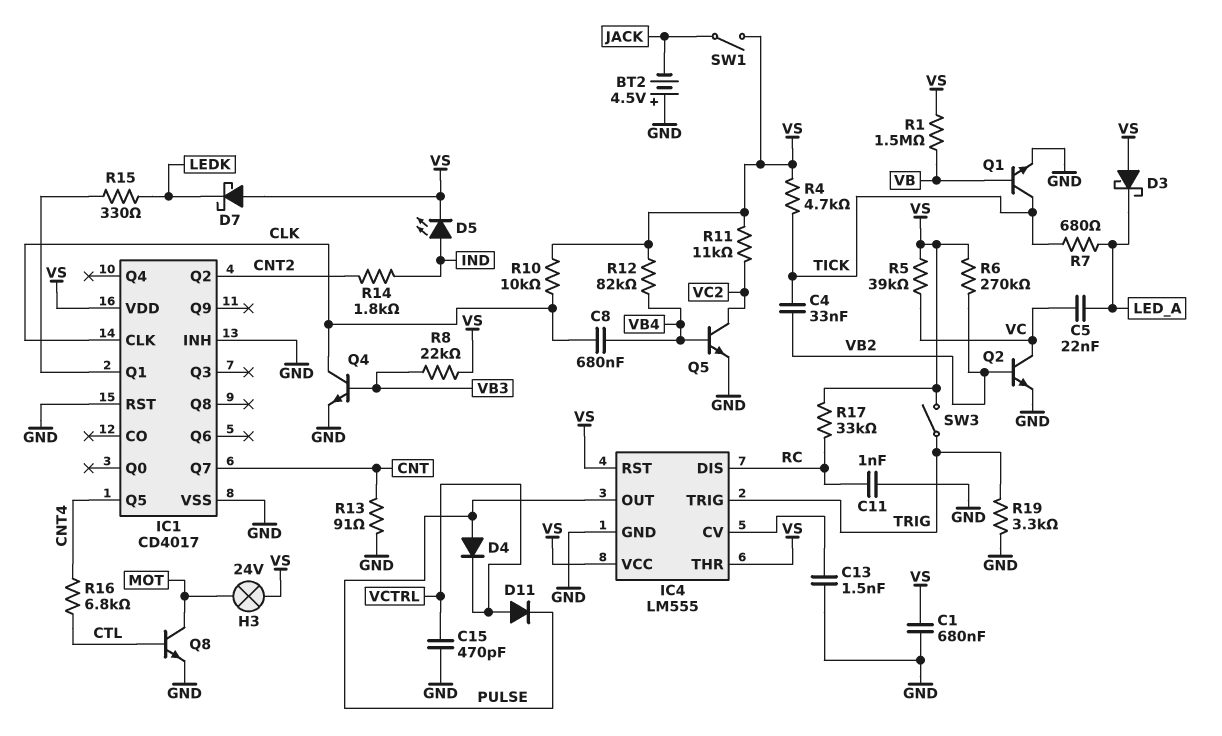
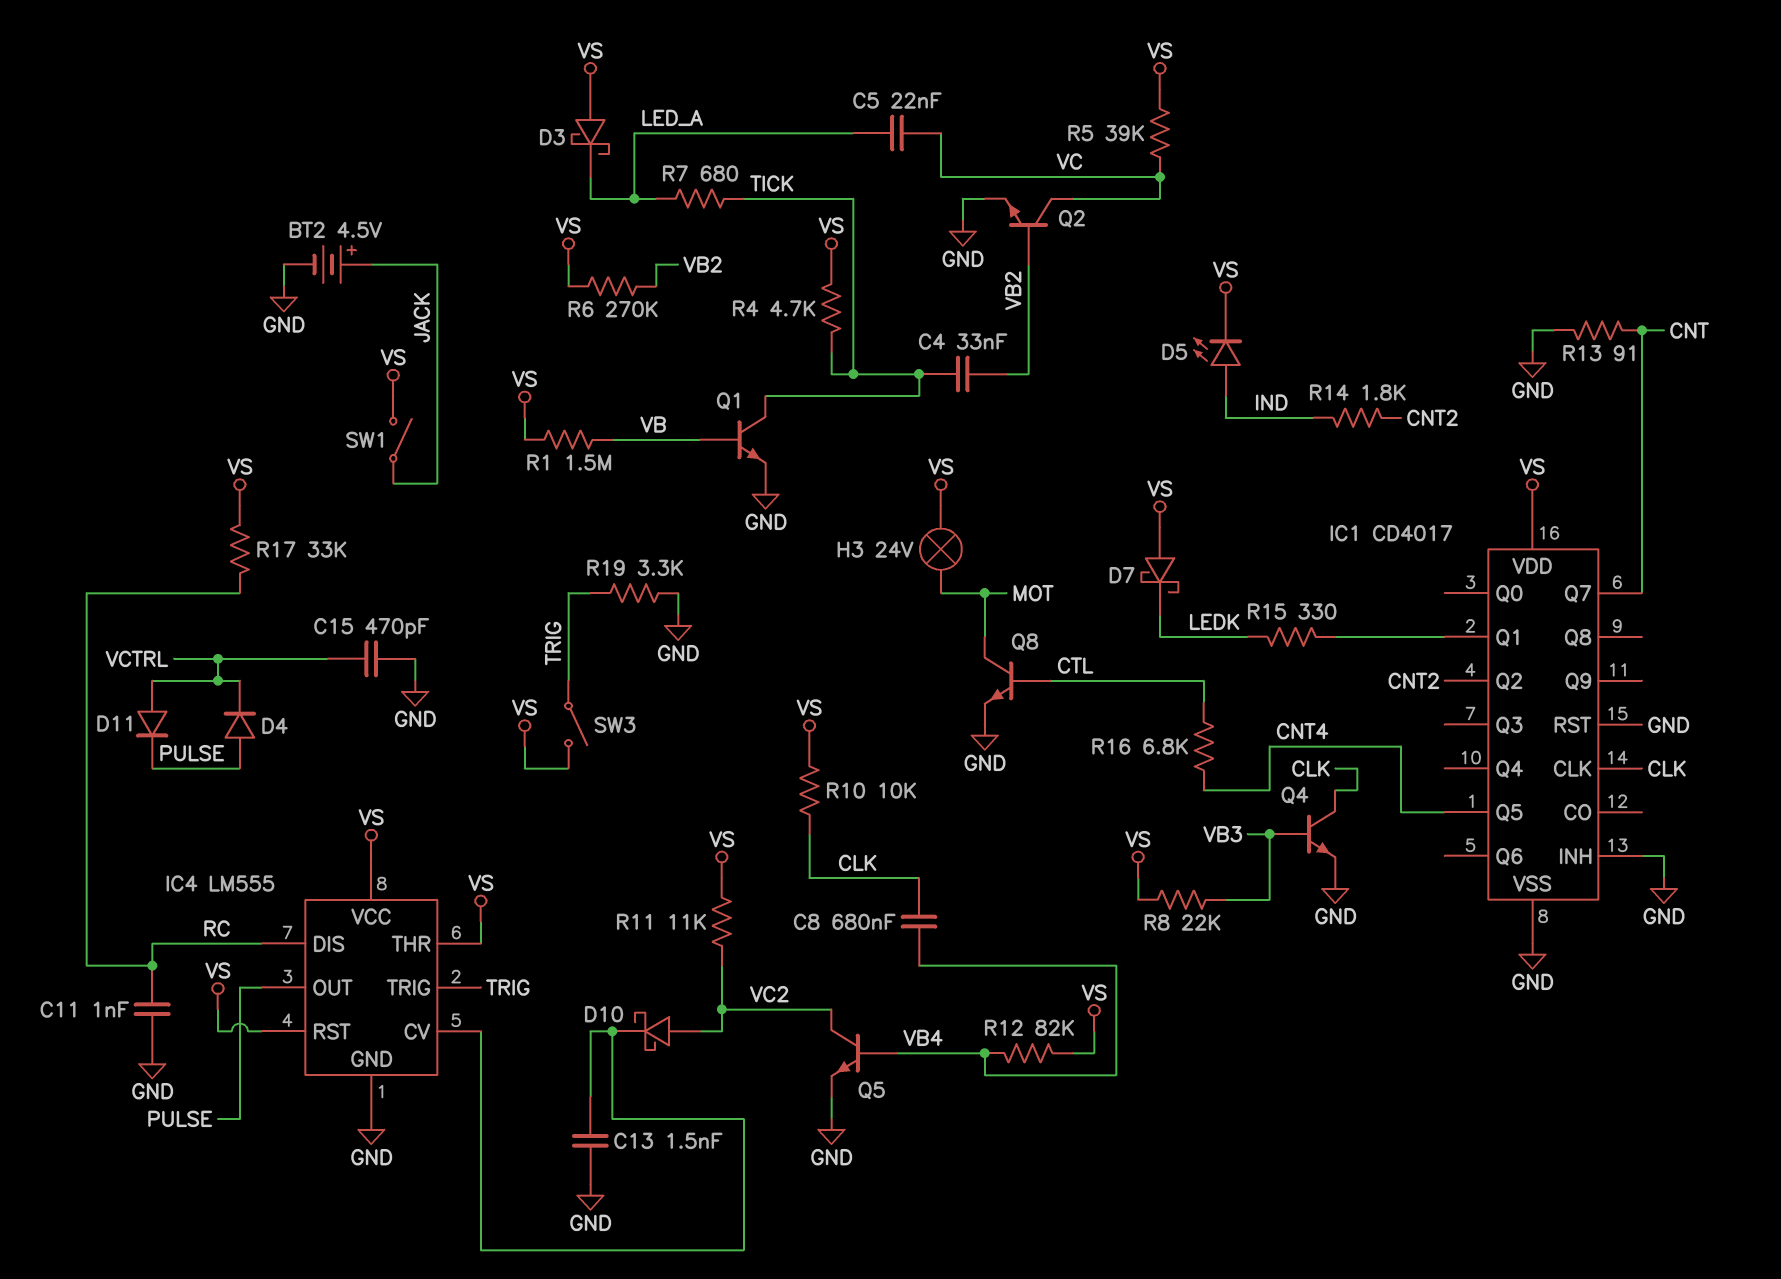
BT2: 4.5V (plus GND, minus JACK) -> 4.5V (plus JACK, minus GND)
C1: 680nF (GND, VS) -> none
D10: none -> schottky (A VC2, K IC4/CV)

